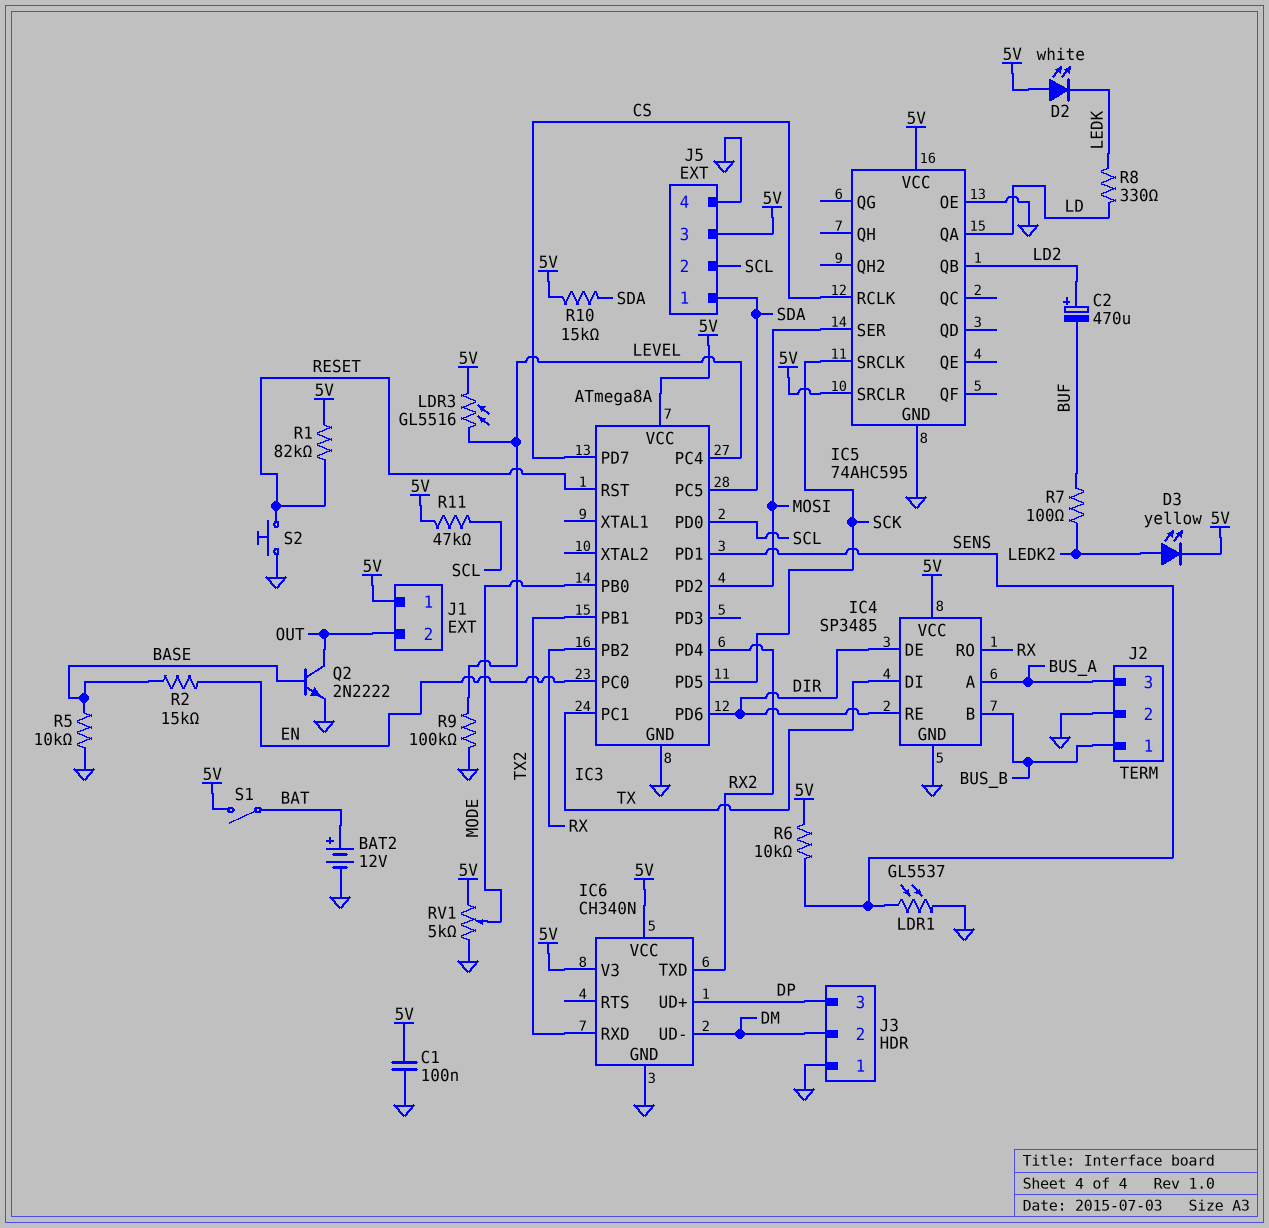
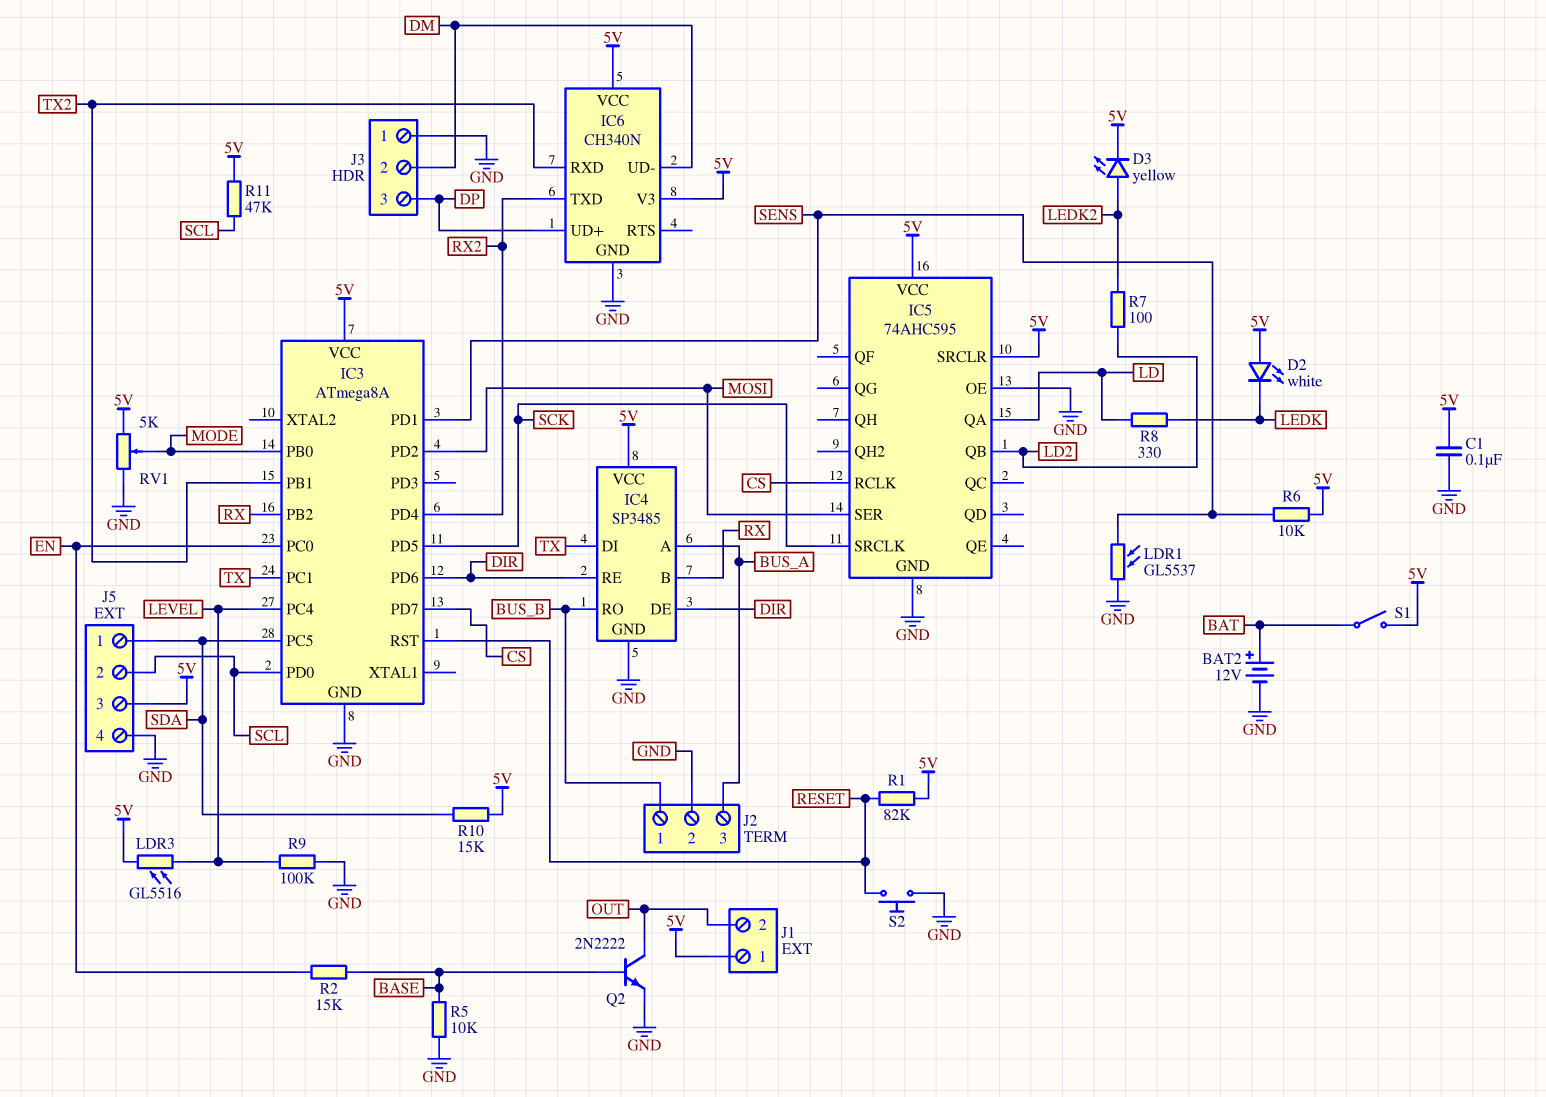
C2: 470uF (plus LD2, minus BUF) -> none
IC4 pin B: BUS_B -> RX
IC4 pin RO: RX -> BUS_B
R7: 100 (BUF, LEDK2) -> 100 (LD2, LEDK2)

